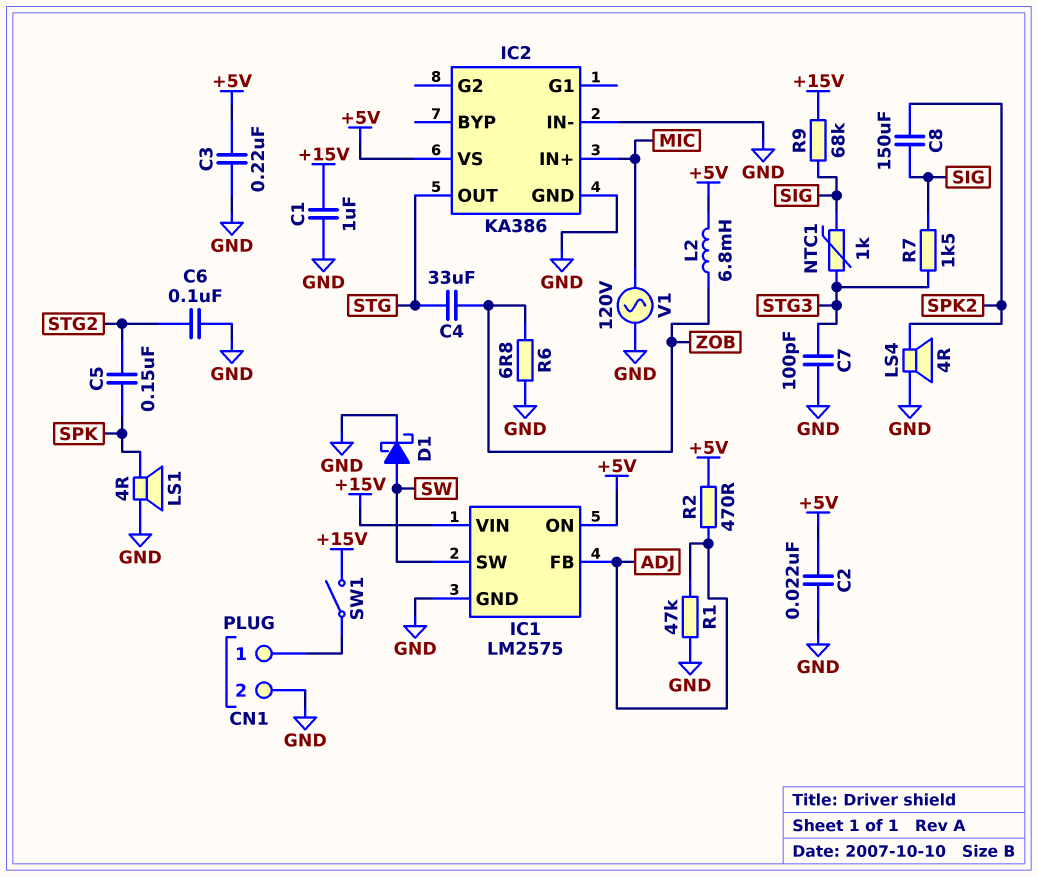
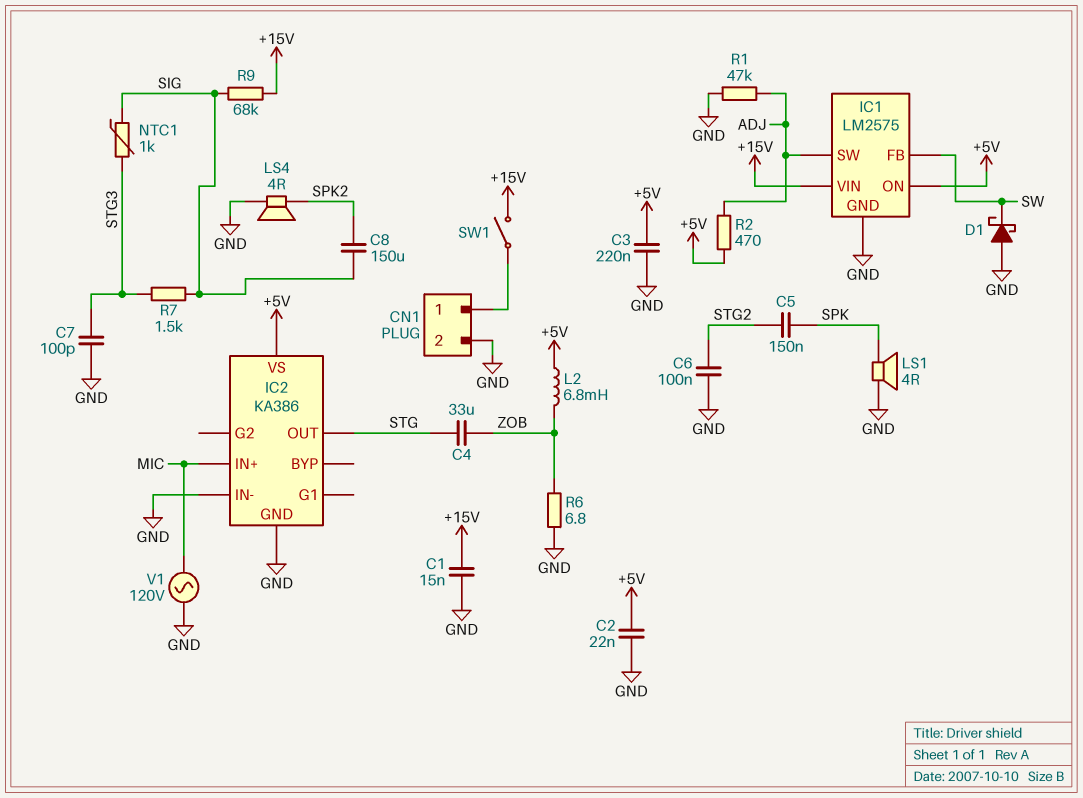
C1: 1uF (+15V, GND) -> 15nF (+15V, GND)
D1: schottky (A SW, K GND) -> schottky (A GND, K SW)
IC1 pin FB: ADJ -> SW
IC1 pin SW: SW -> ADJ

